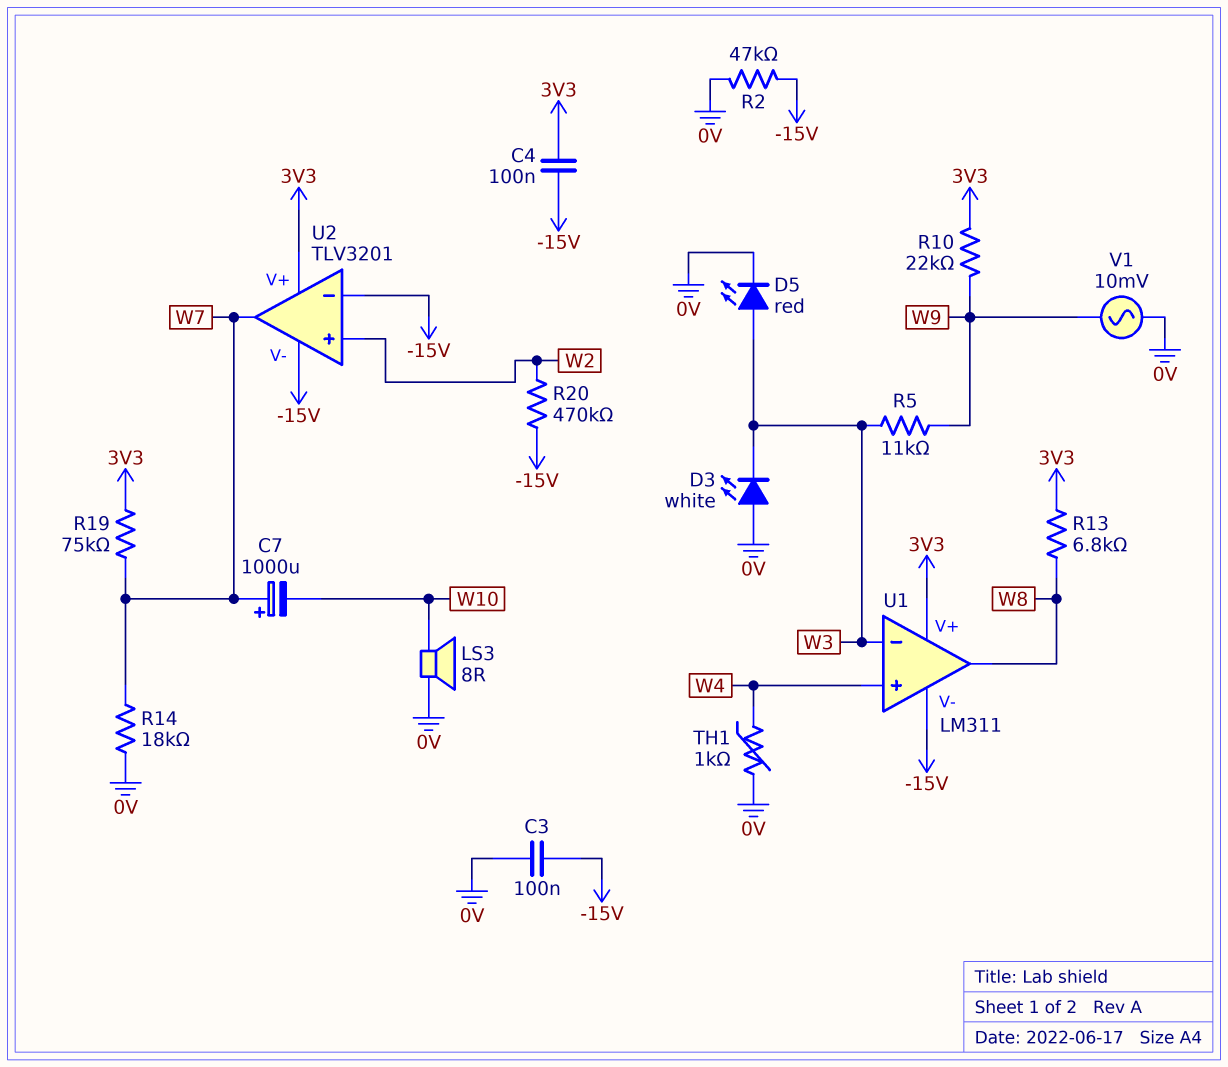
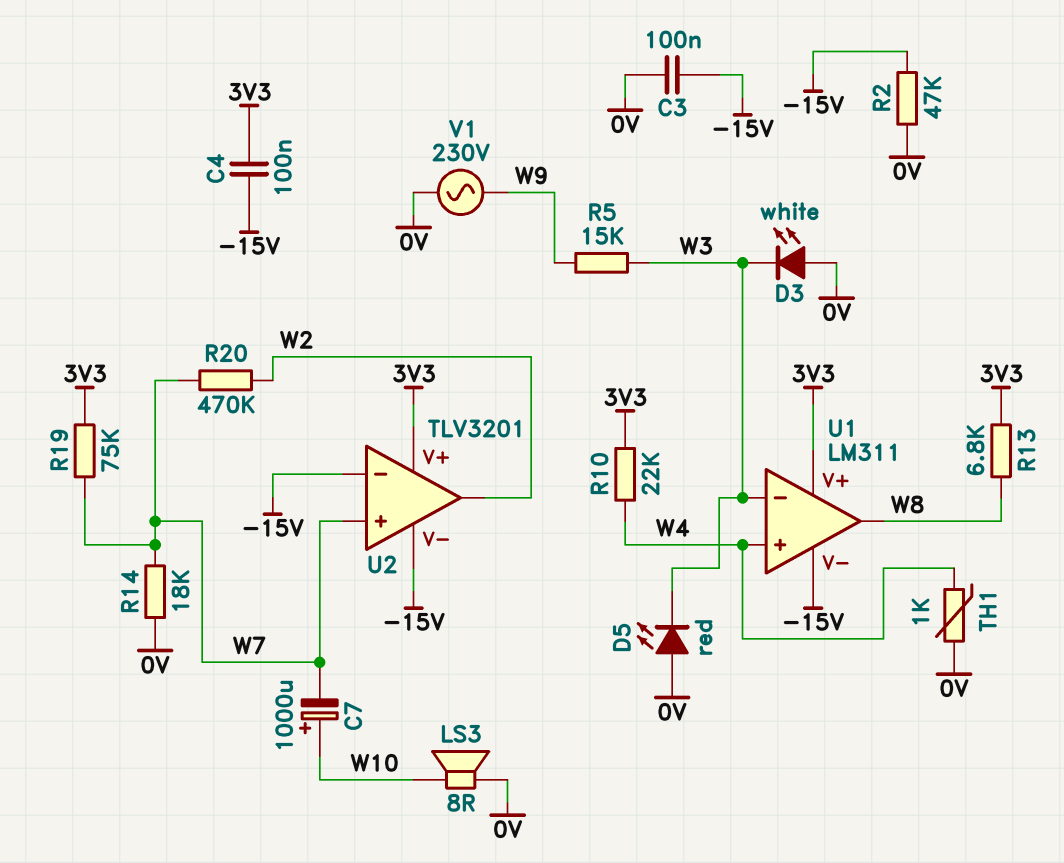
C7: 1000uF (plus W7, minus W10) -> 1000uF (plus W10, minus W7)
D5: LED red (A W3, K 0V) -> LED red (A 0V, K W3)
R5: 11k (W3, W9) -> 15k (W3, W9)
R10: 22k (3V3, W9) -> 22k (3V3, W4)
R20: 470k (-15V, W2) -> 470k (W2, W7)
U2 pin in+: W2 -> W7
U2 pin out: W7 -> W2
V1: AC 10mV (0V, W9) -> AC 230V (0V, W9)

